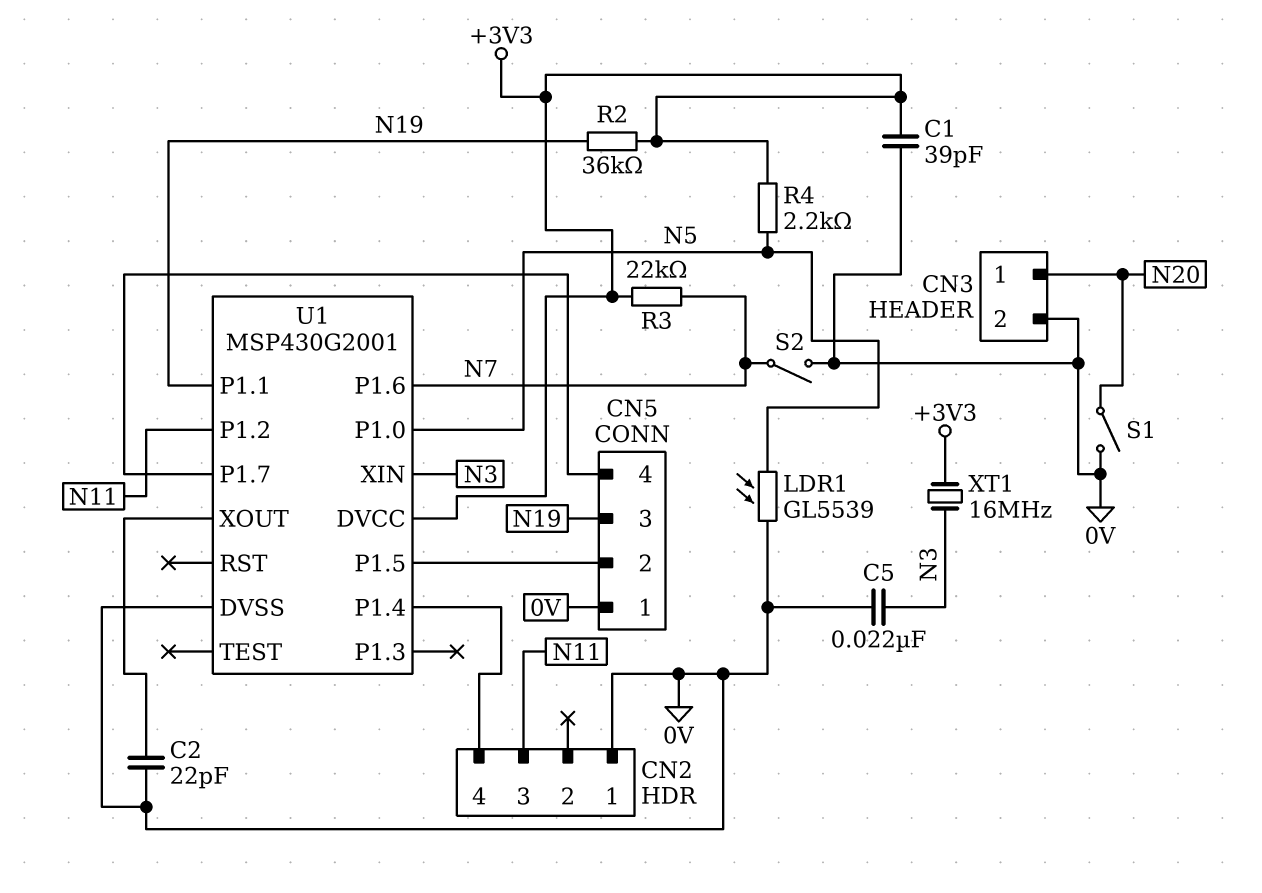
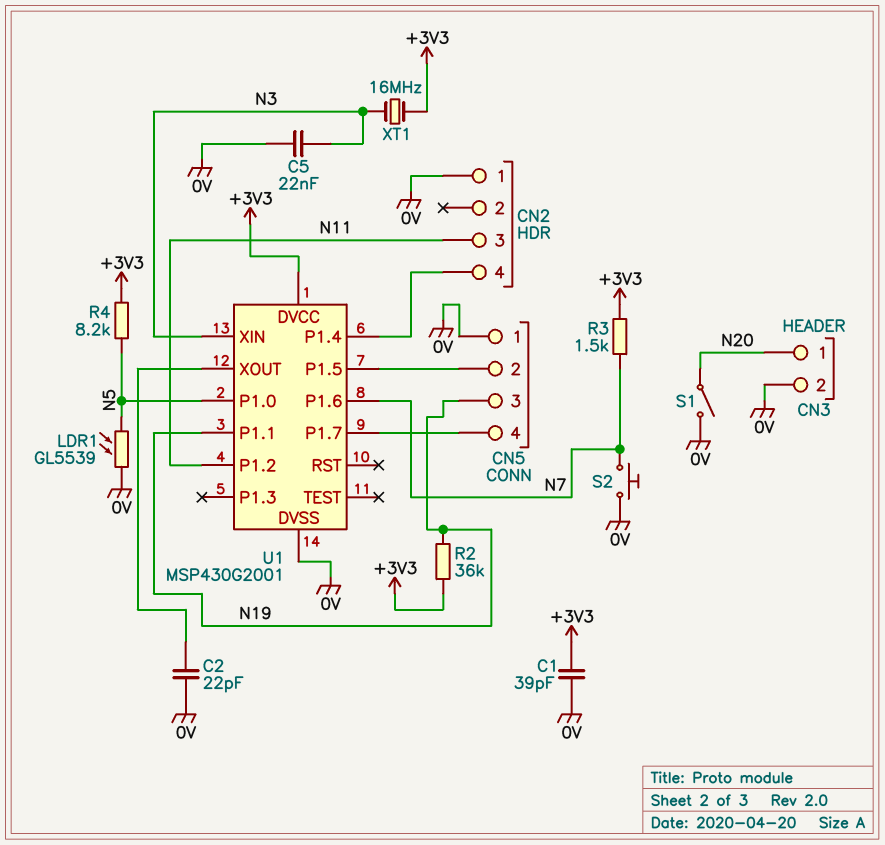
R3: 22k (+3V3, N7) -> 1.5k (+3V3, N7)
R4: 2.2k (+3V3, N5) -> 8.2k (+3V3, N5)
S2: switch (0V, N7) -> button (0V, N7)

